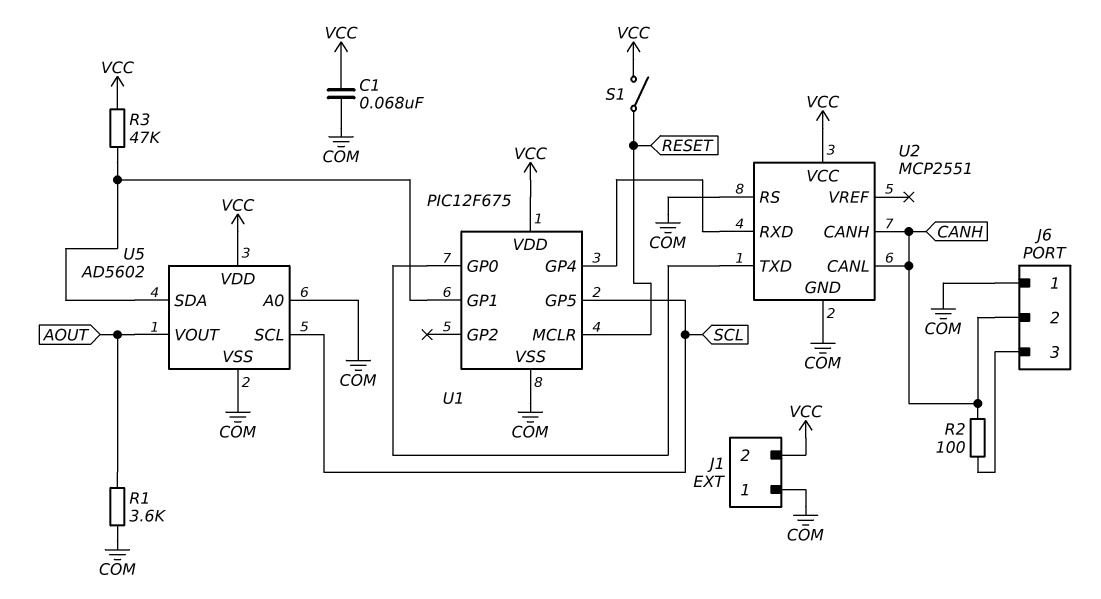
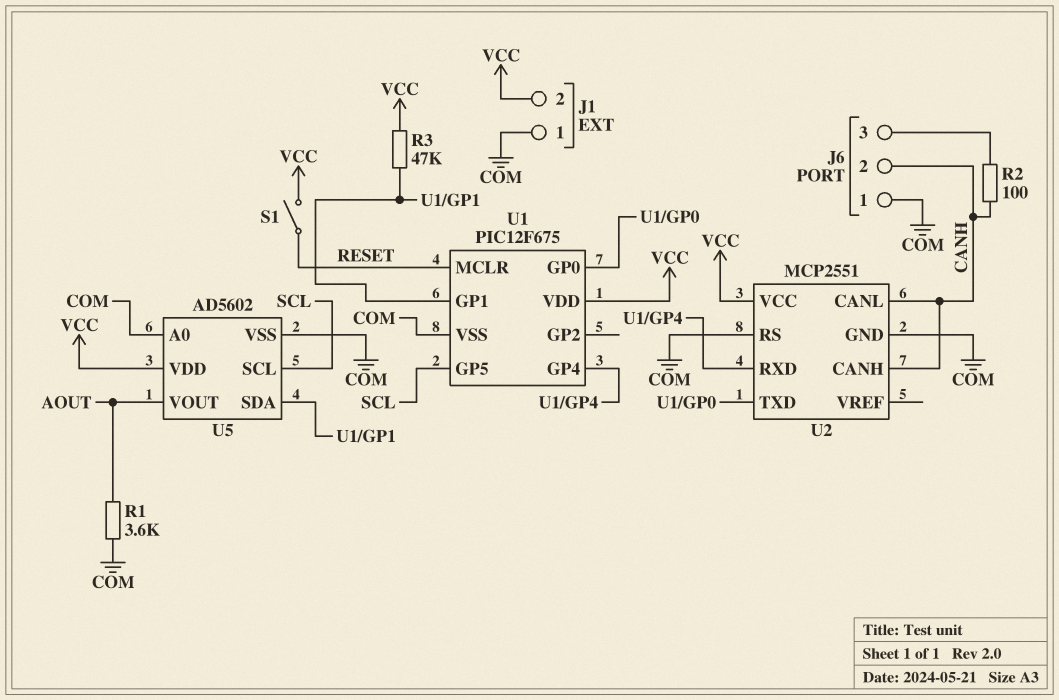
C1: 68nF (COM, VCC) -> none

